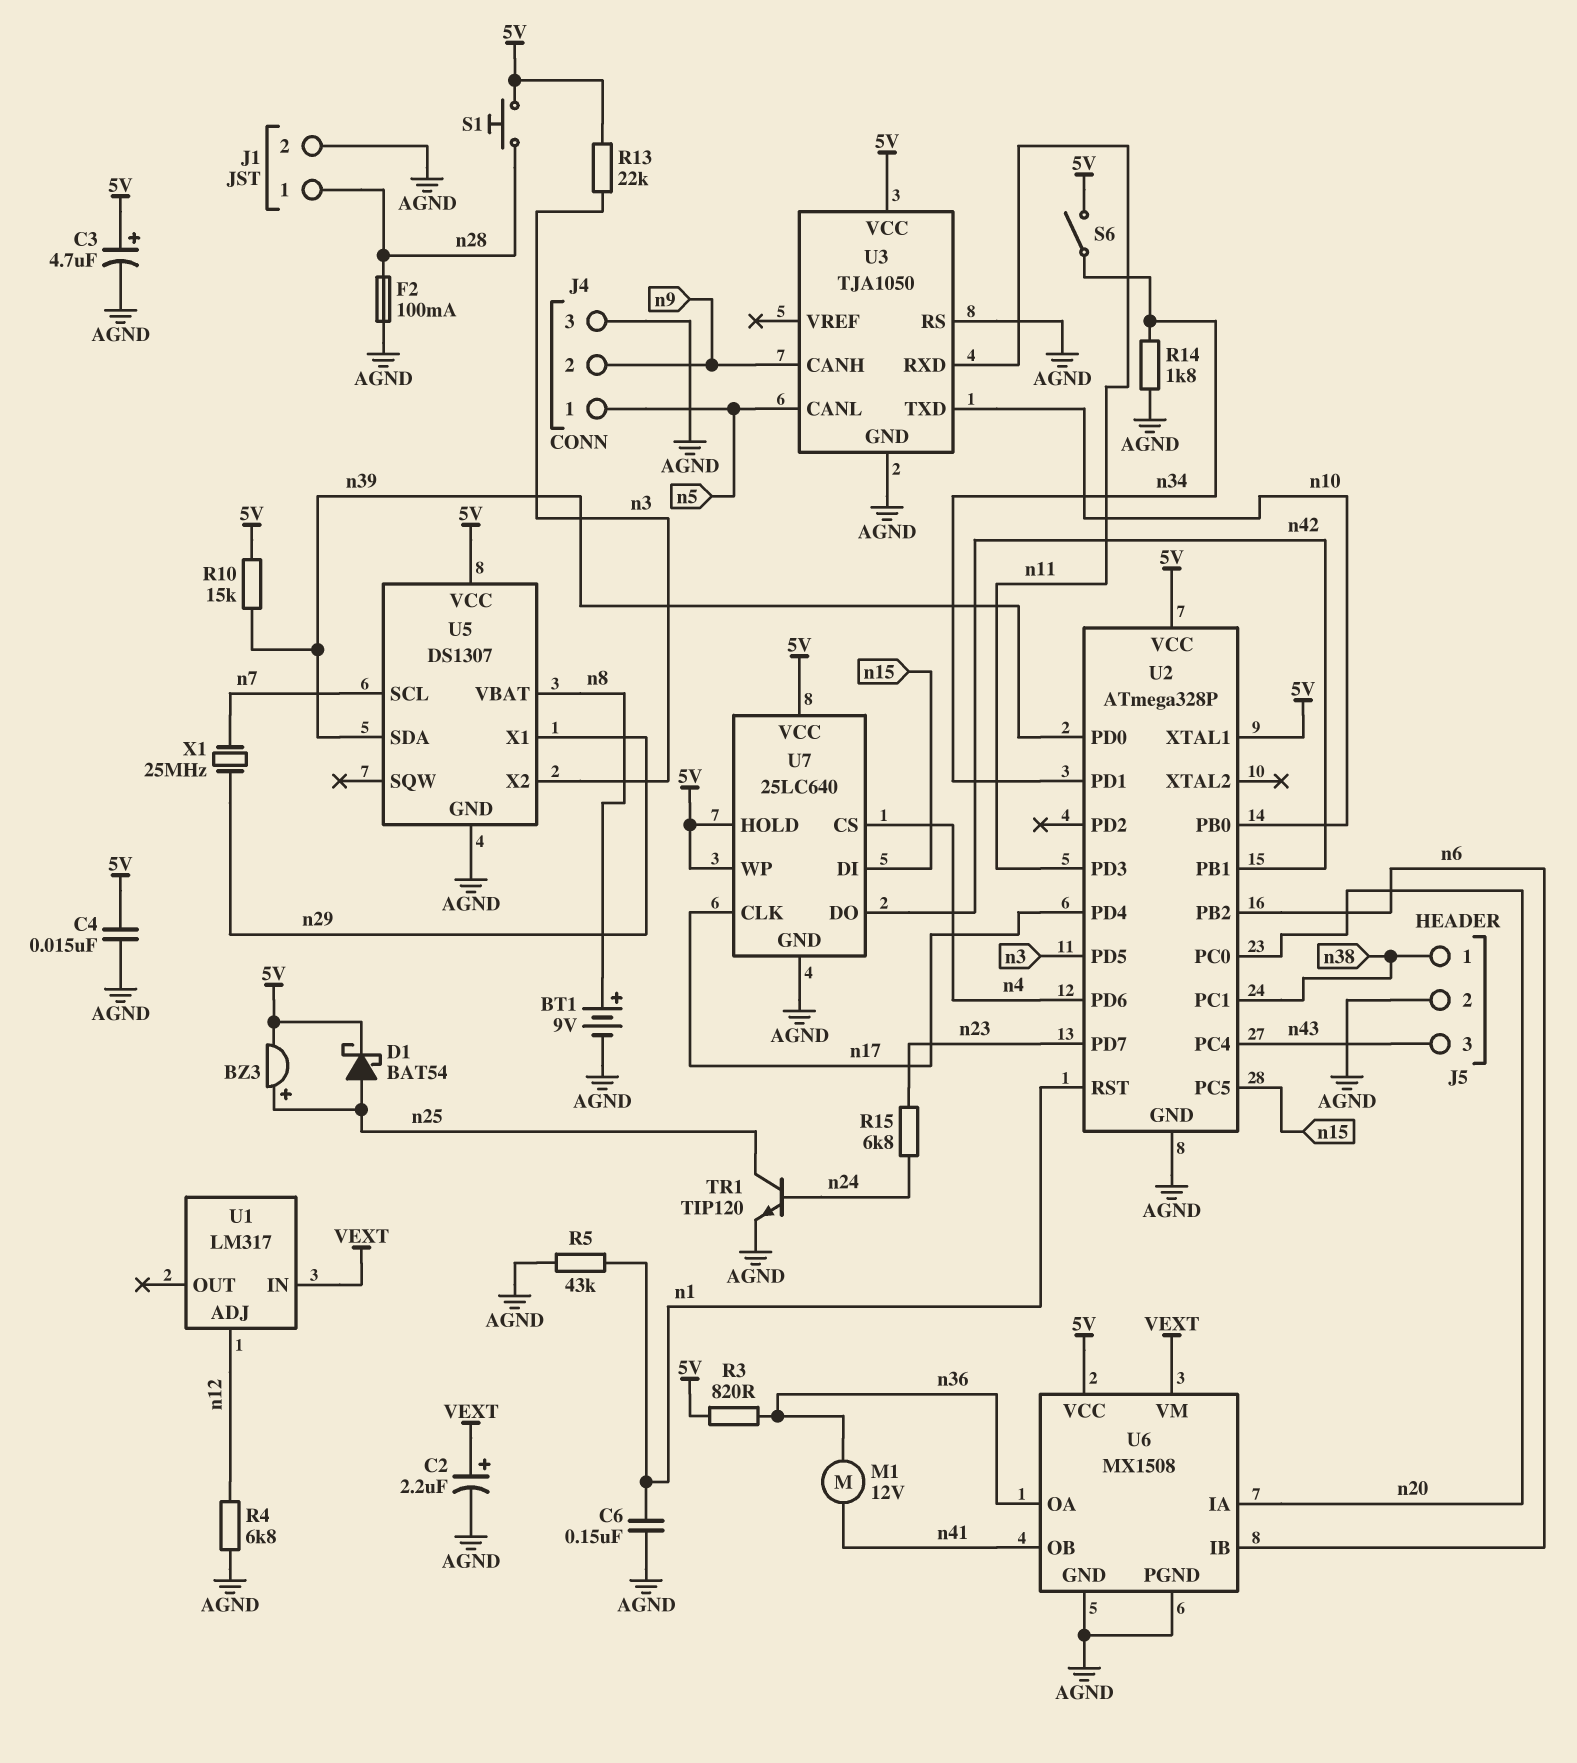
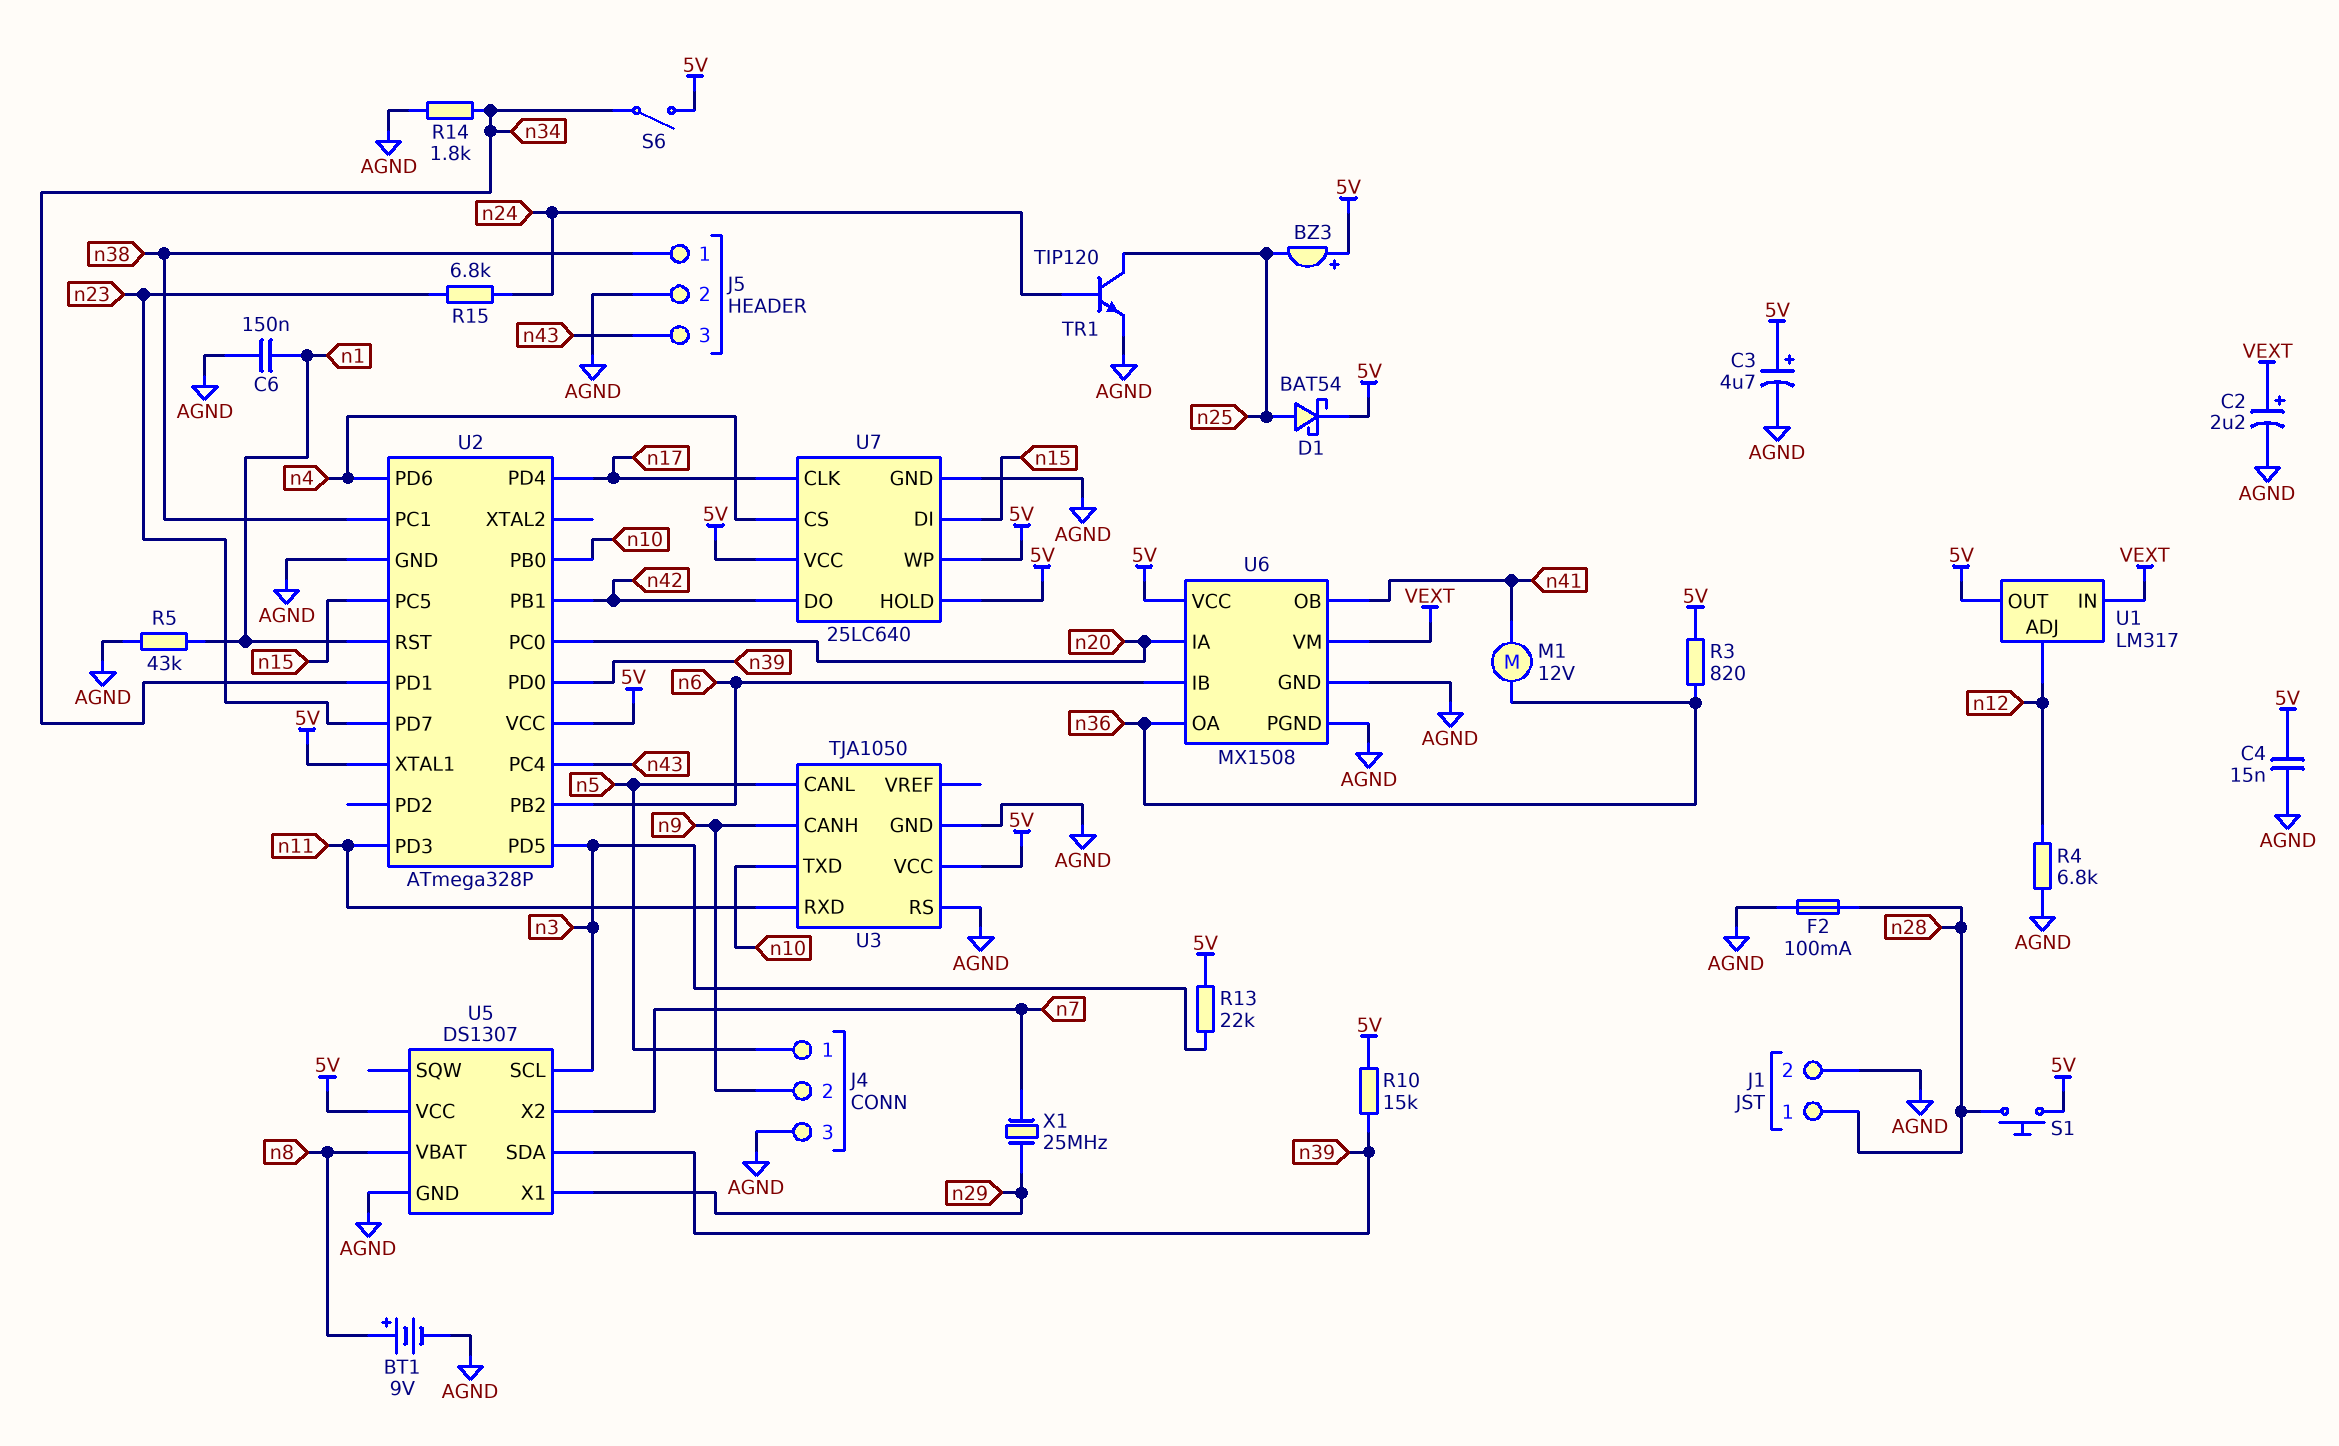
BZ3: buzzer (plus n25, minus 5V) -> buzzer (plus 5V, minus n25)
U1 pin OUT: none -> 5V
U5 pin SCL: n7 -> n3
U5 pin X2: n3 -> n7

